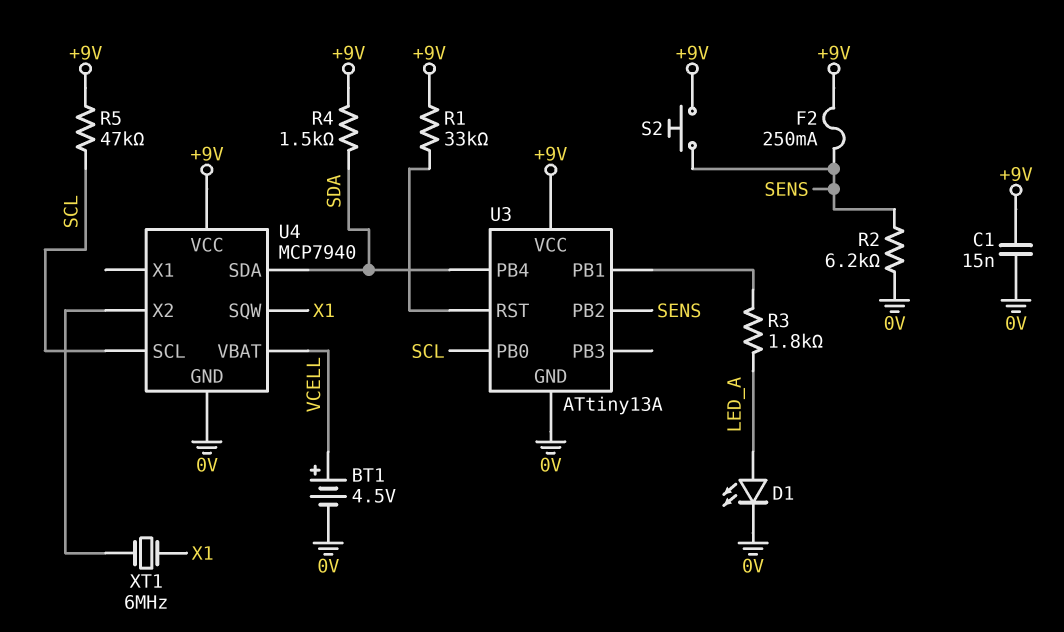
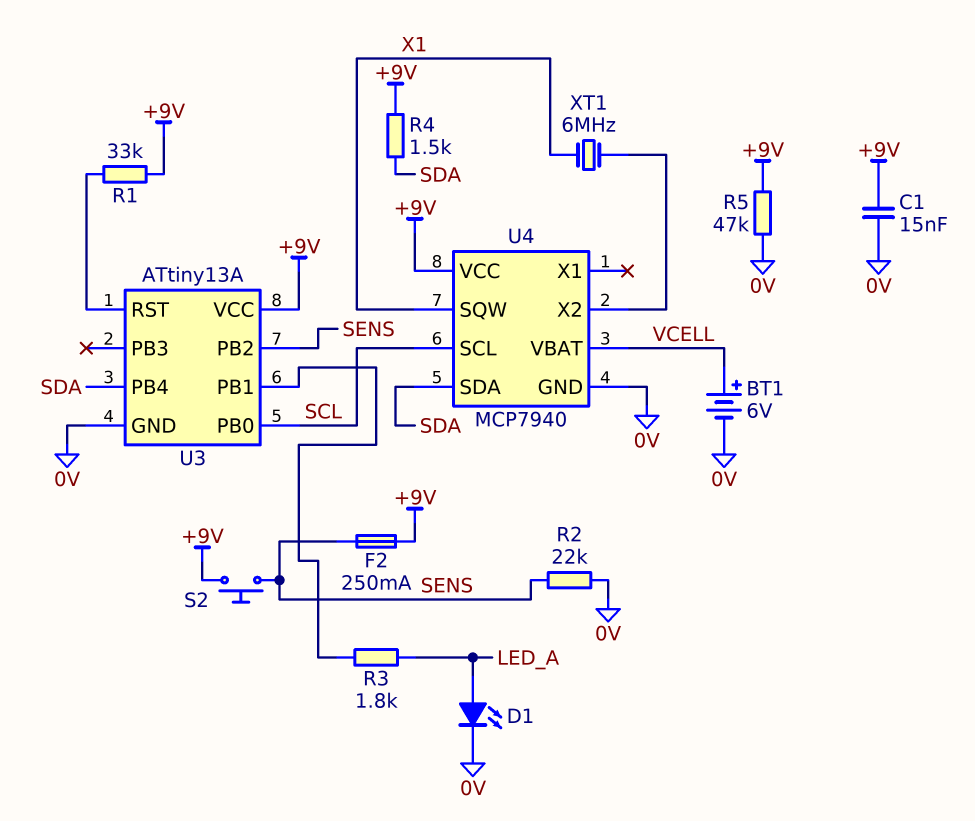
BT1: 4.5V (plus VCELL, minus 0V) -> 6V (plus VCELL, minus 0V)
R2: 6.2k (0V, SENS) -> 22k (0V, SENS)
R5: 47k (+9V, SCL) -> 47k (+9V, 0V)

